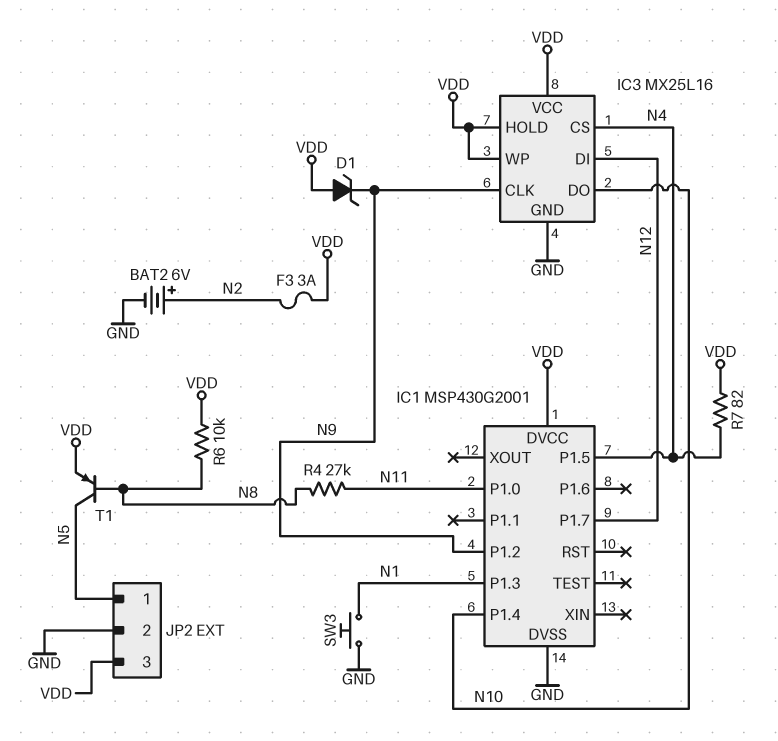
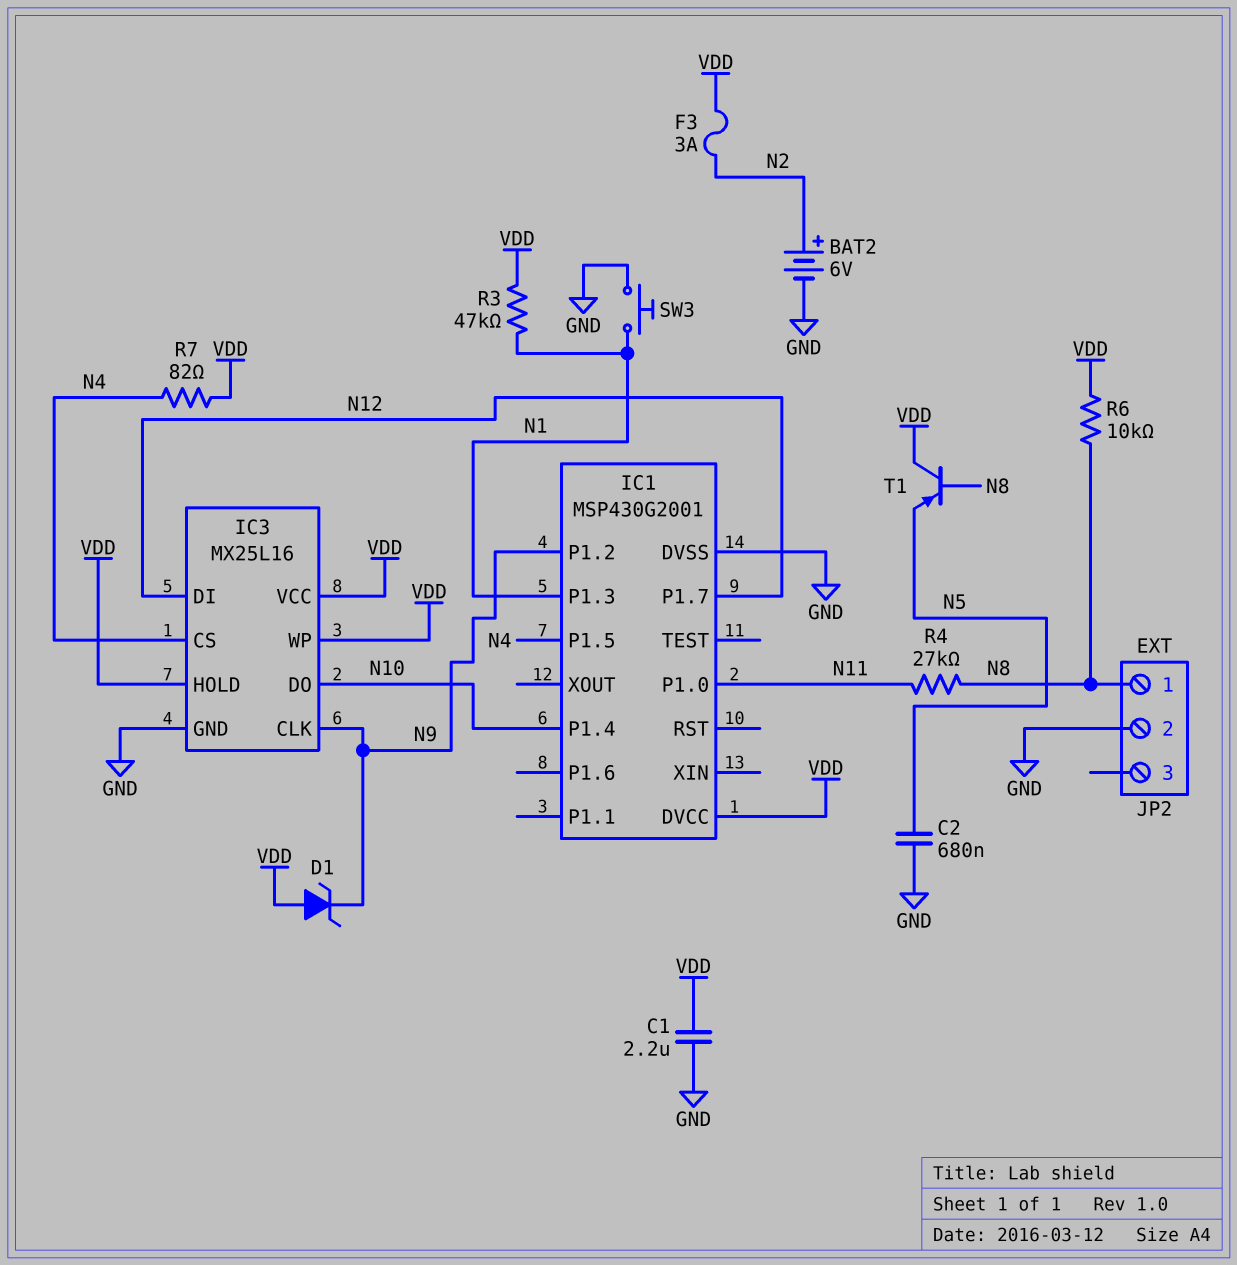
C1: none -> 2.2uF (GND, VDD)
C2: none -> 680nF (GND, N5)
JP2 pin 1: N5 -> N8
JP2 pin 3: VDD -> none
R3: none -> 47k (N1, VDD)
T1: PNP (B N8, C N5, E VDD) -> PNP (B N8, C VDD, E N5)

